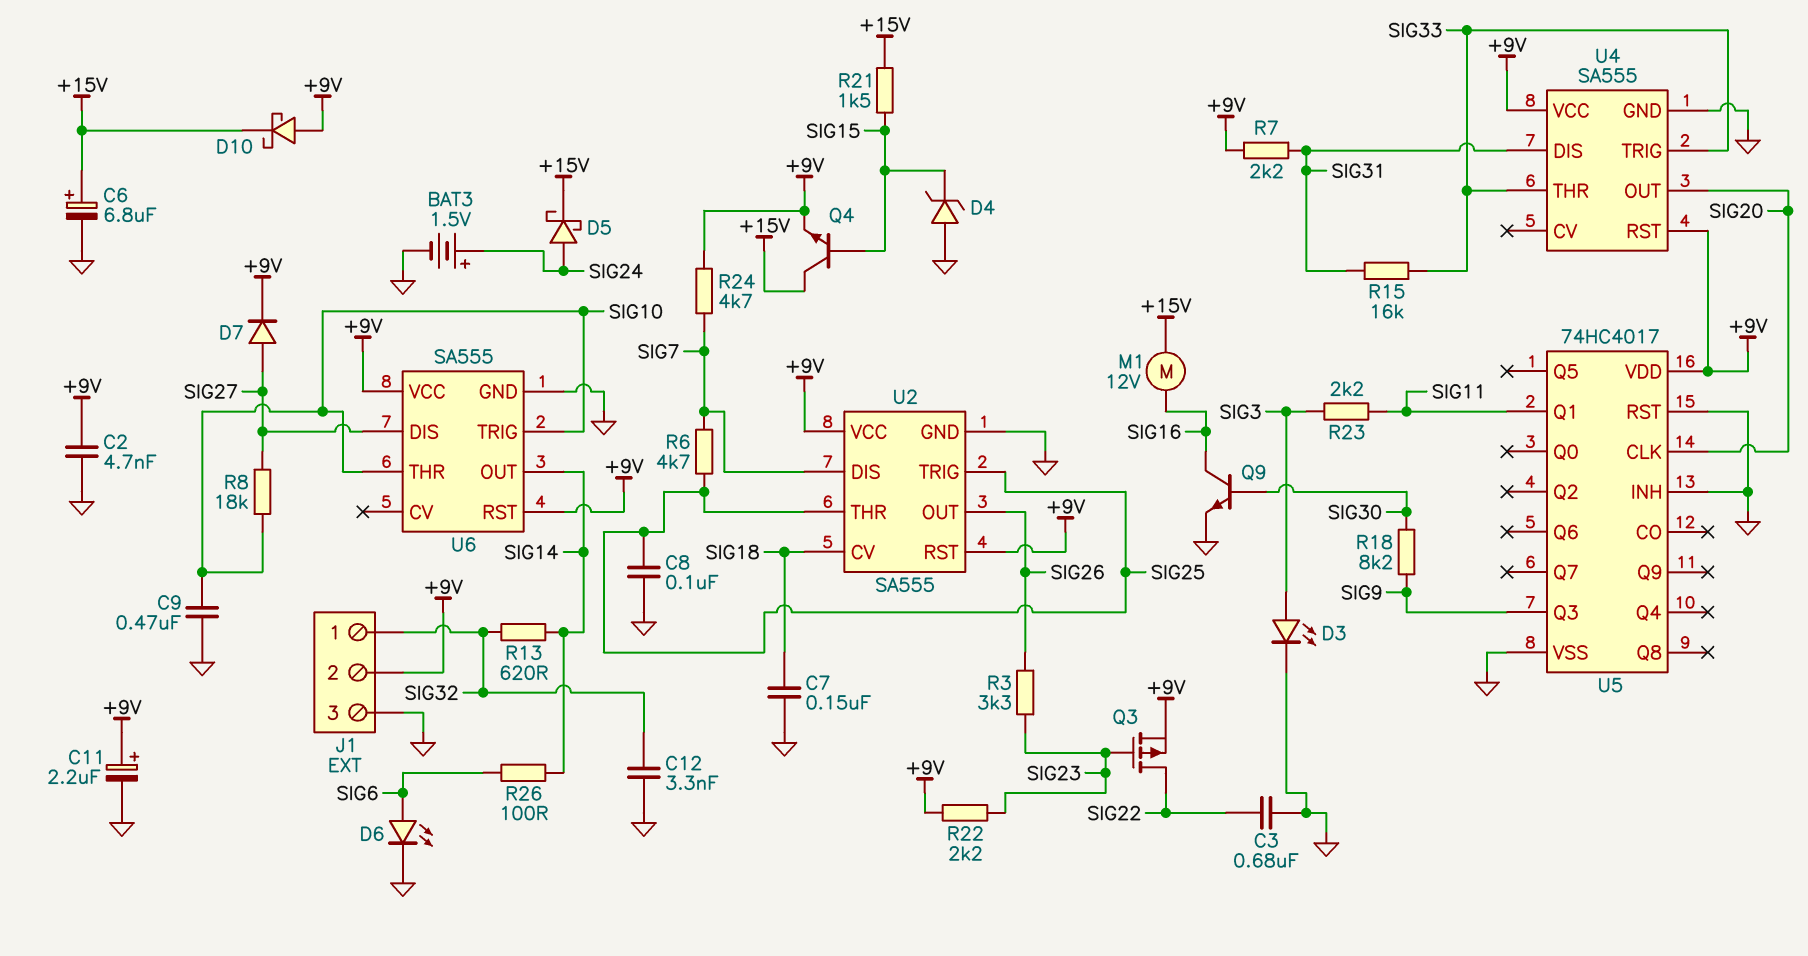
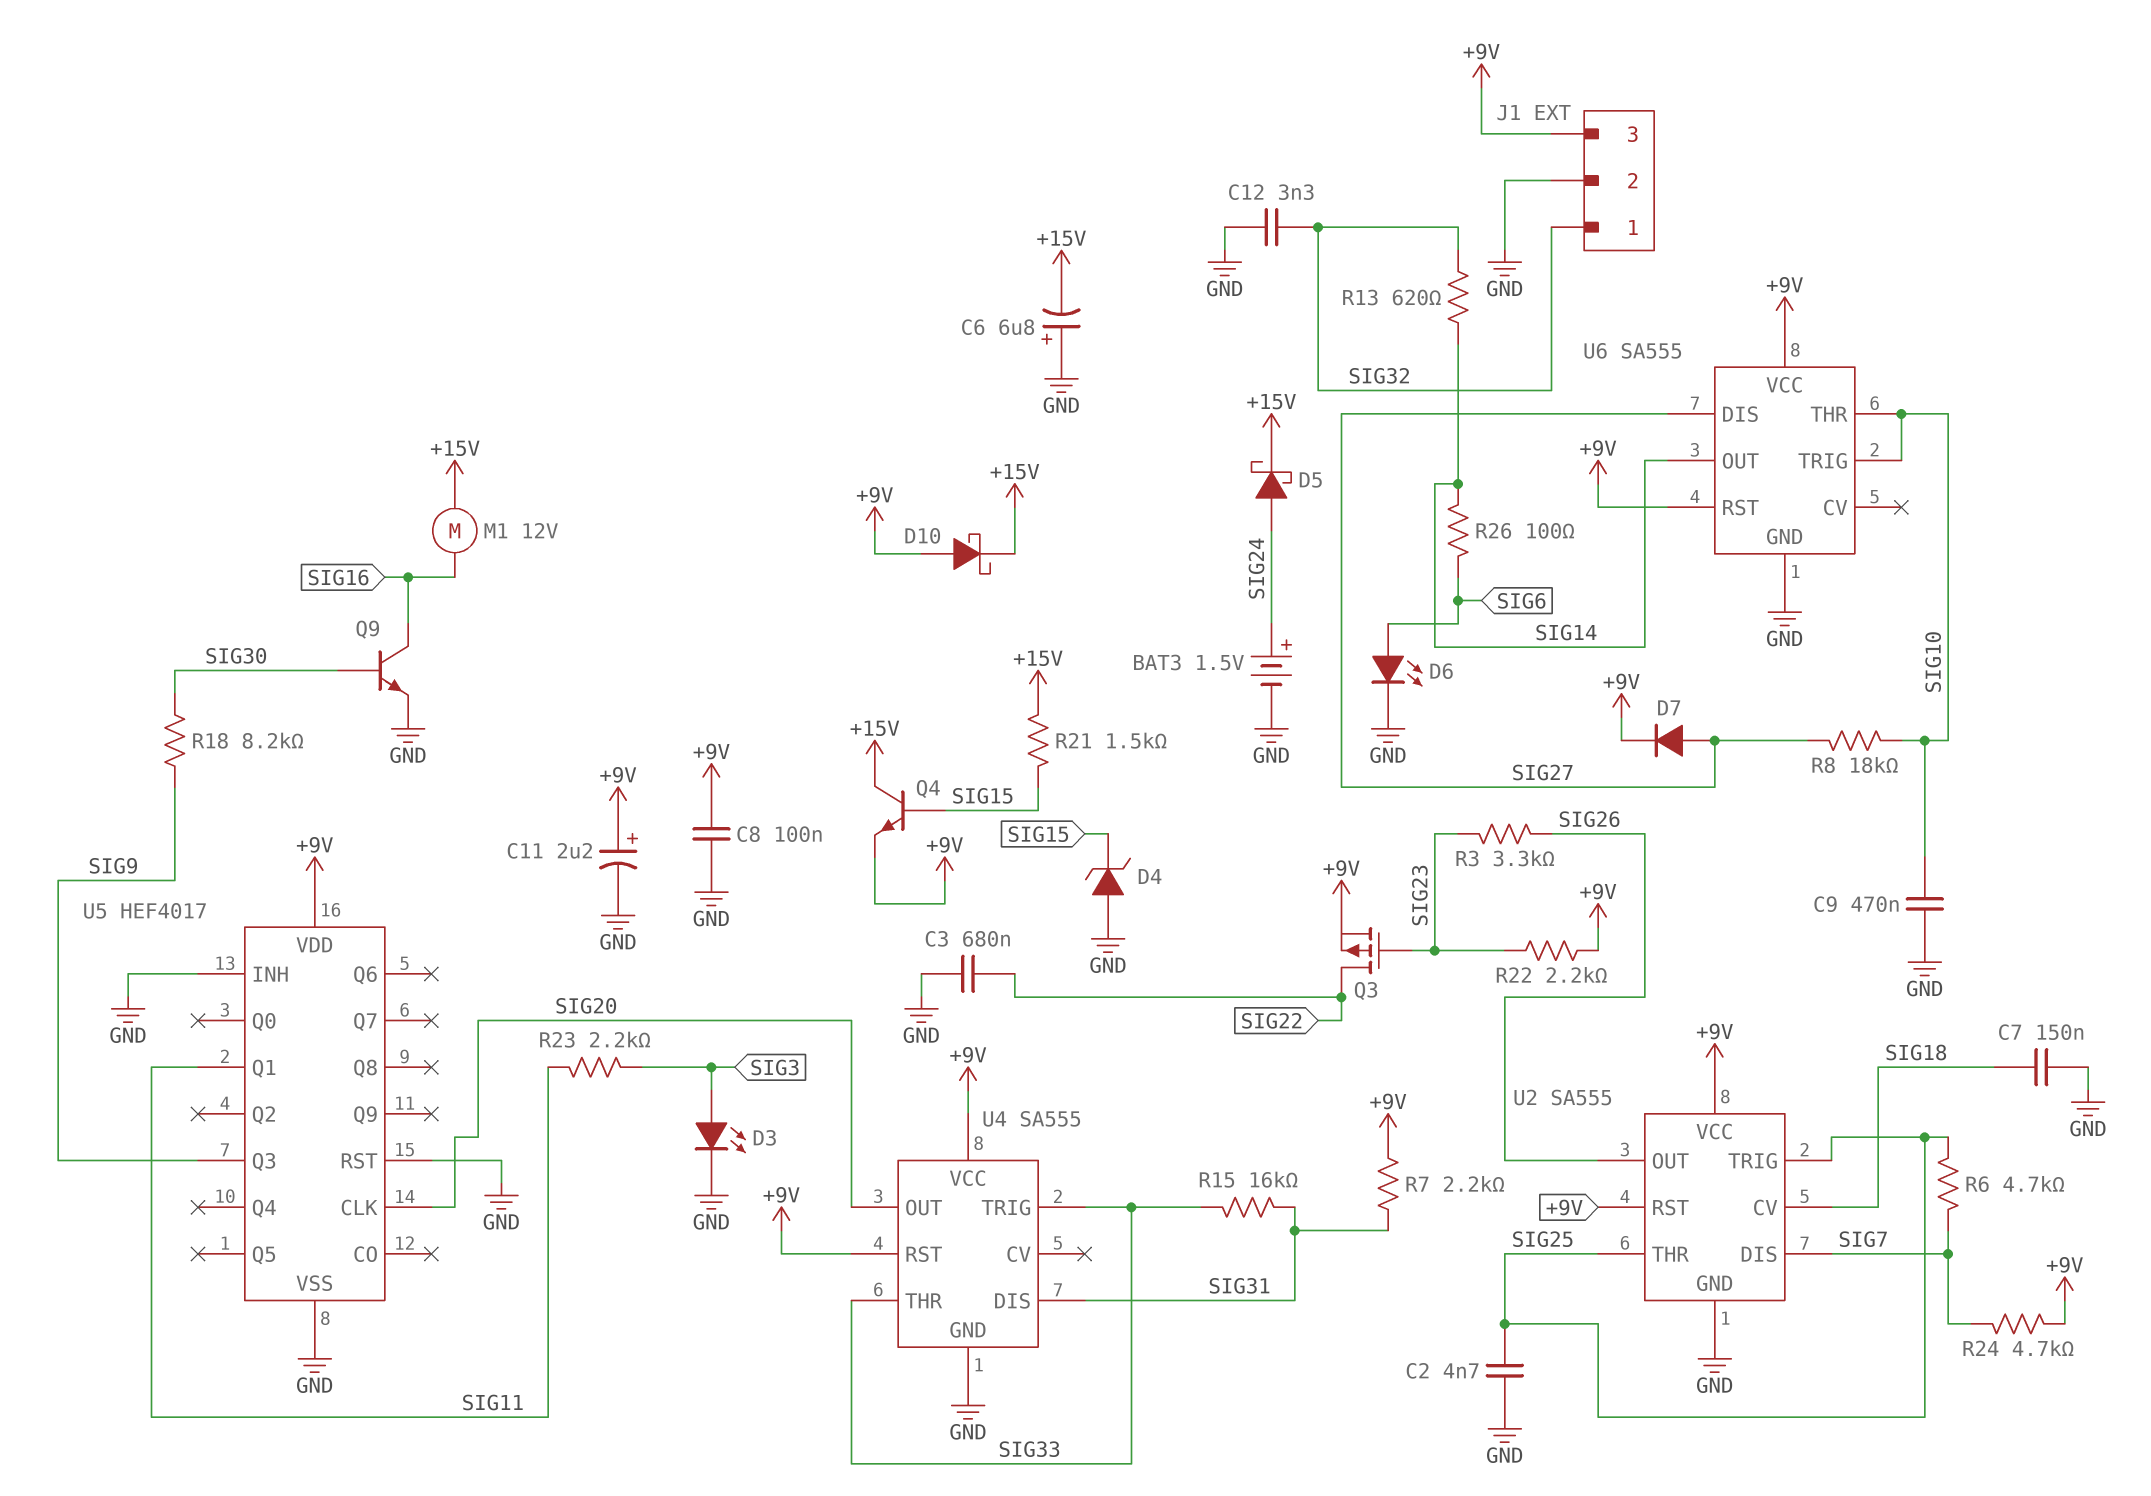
C2: 4.7nF (+9V, GND) -> 4.7nF (GND, SIG25)
C6: 6.8uF (plus +15V, minus GND) -> 6.8uF (plus GND, minus +15V)
C8: 100nF (GND, SIG25) -> 100nF (+9V, GND)
J1 pin 2: +9V -> GND
J1 pin 3: GND -> +9V
U5: 74HC4017 -> HEF4017

